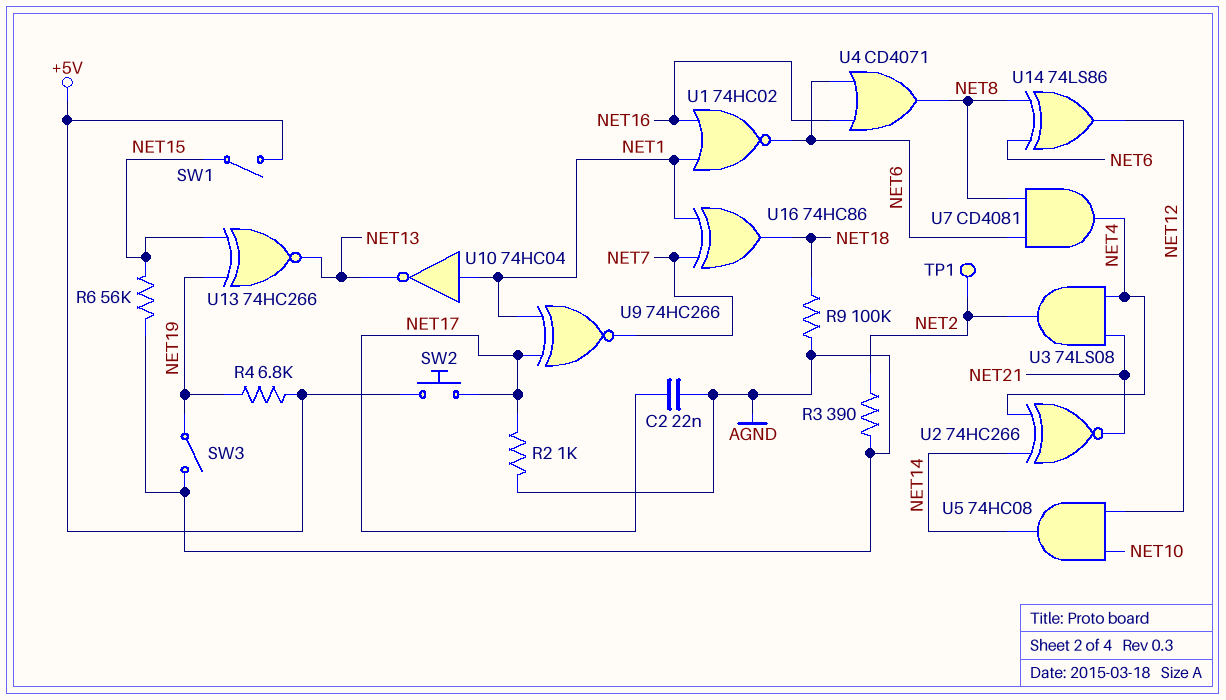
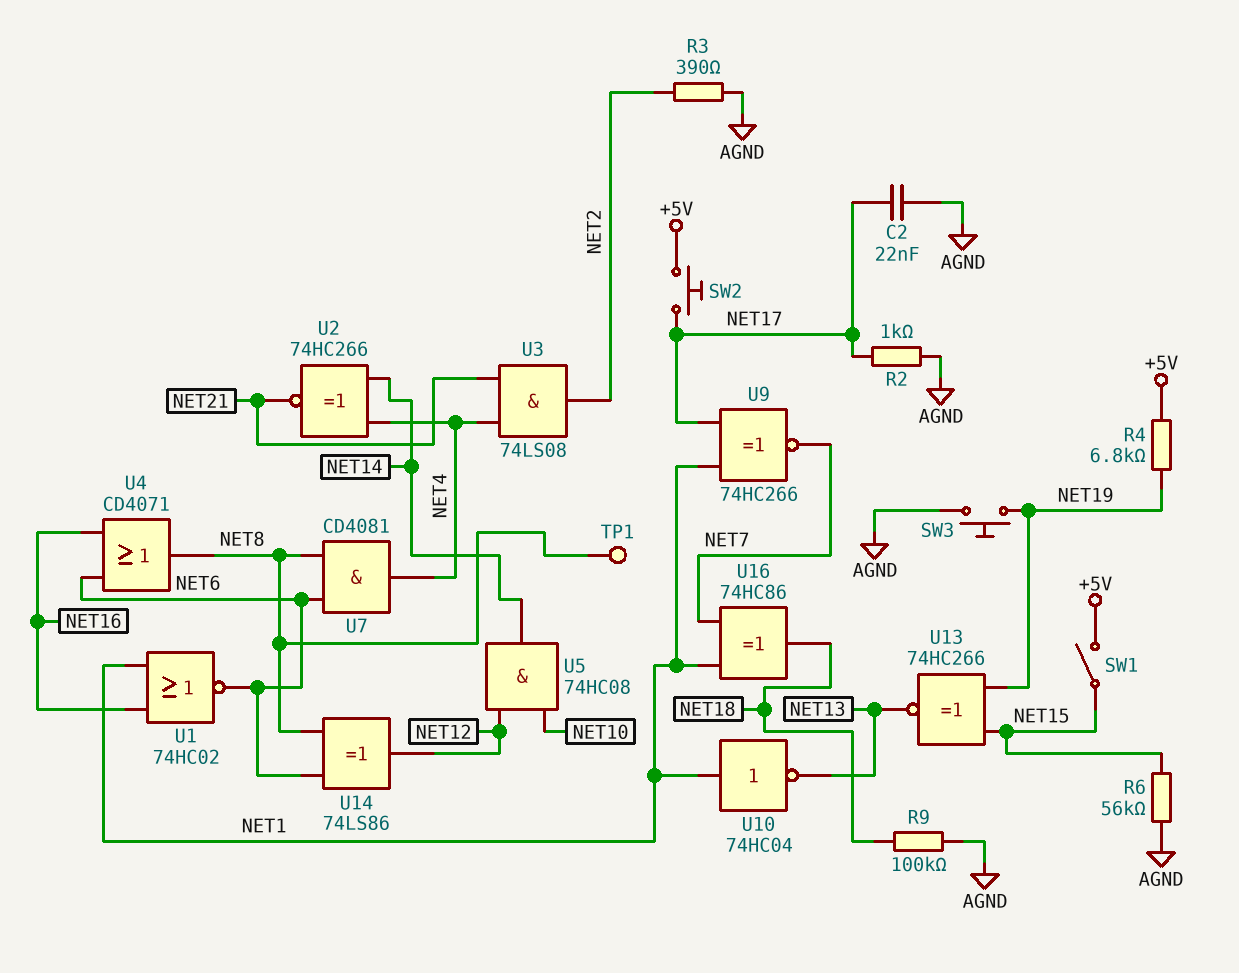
SW3: switch (AGND, NET19) -> button (AGND, NET19)
TP1: test point (NET2) -> test point (NET8)

